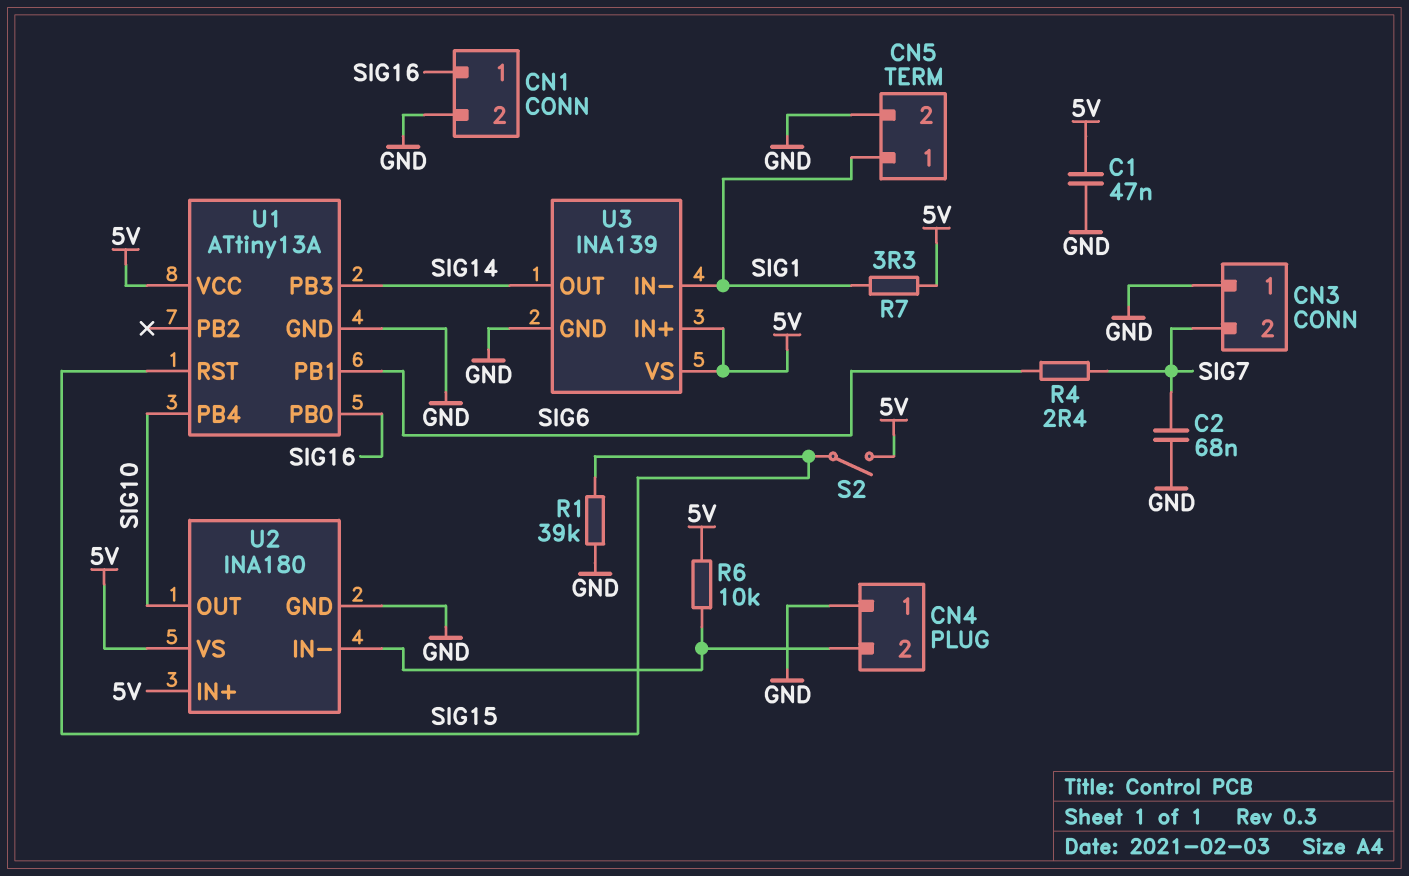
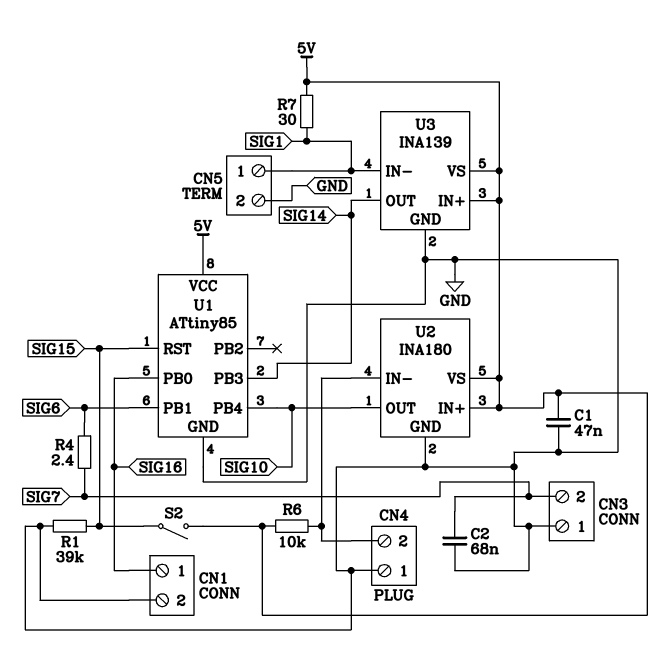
R7: 3.3 (5V, SIG1) -> 30 (5V, SIG1)
U1: ATtiny13A -> ATtiny85

